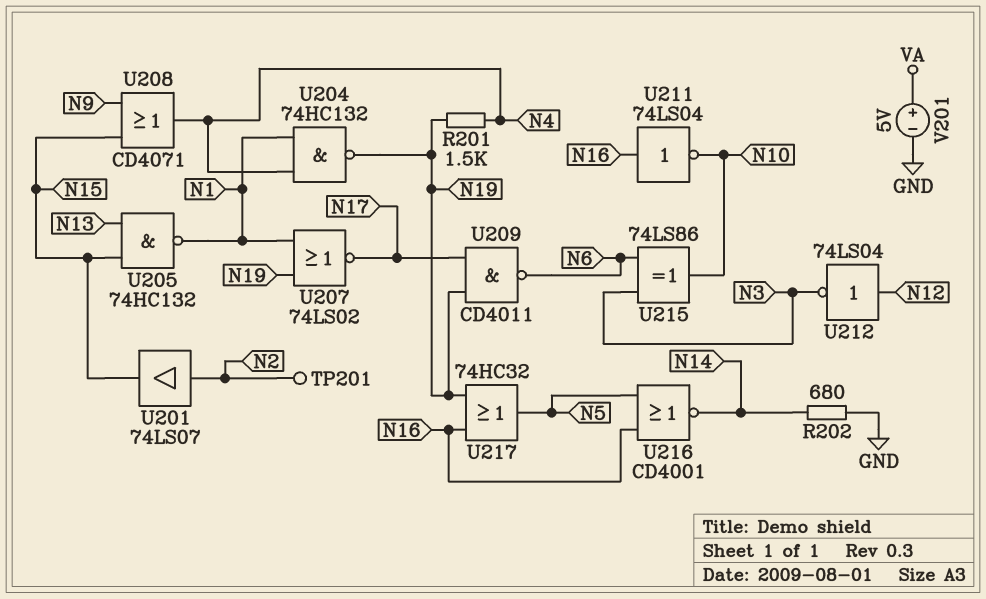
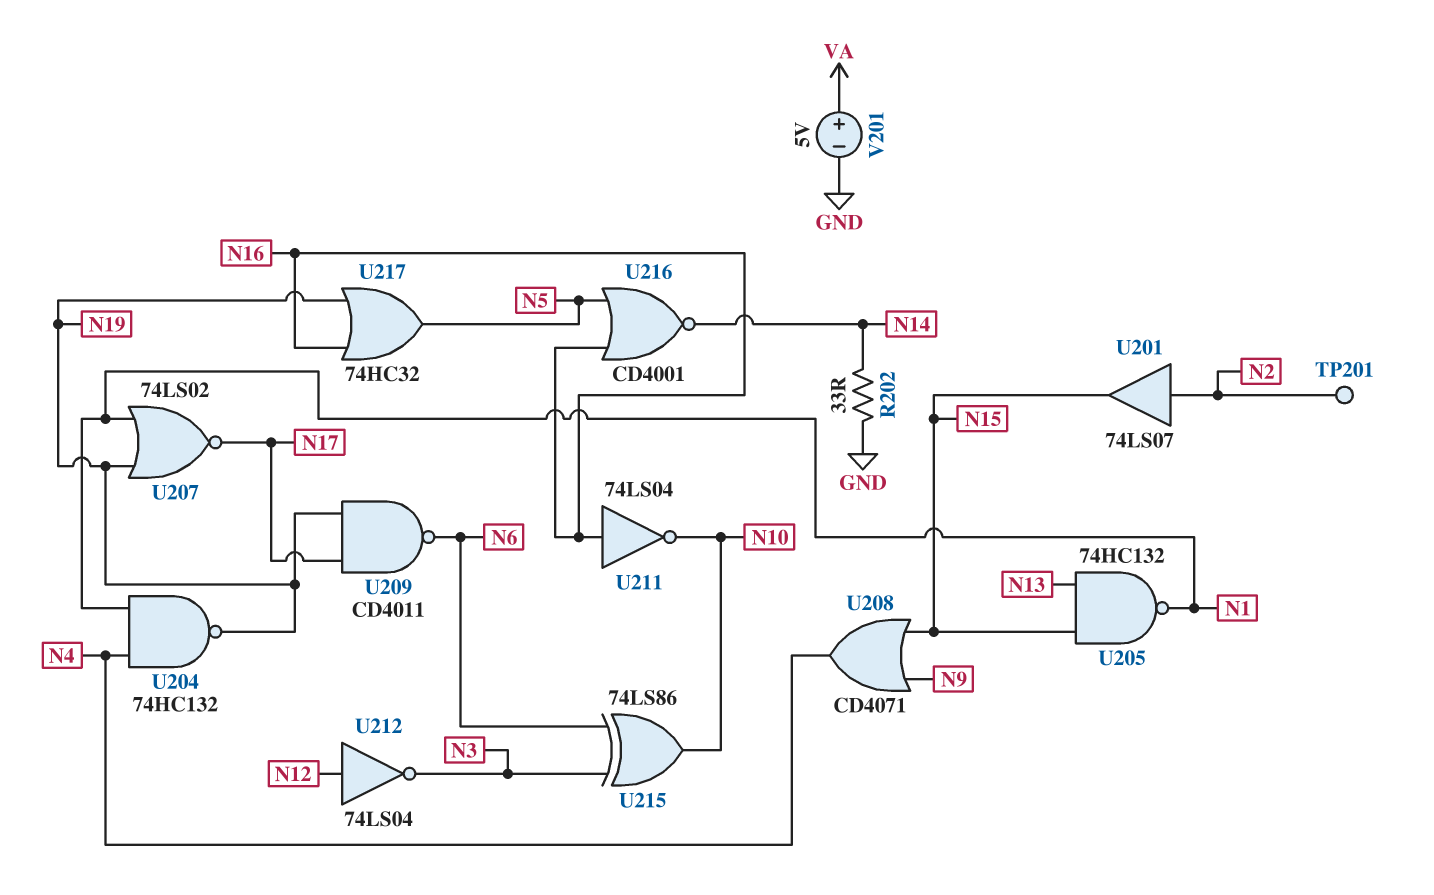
R201: 1.5k (N4, N19) -> none
R202: 680 (GND, N14) -> 33 (GND, N14)

